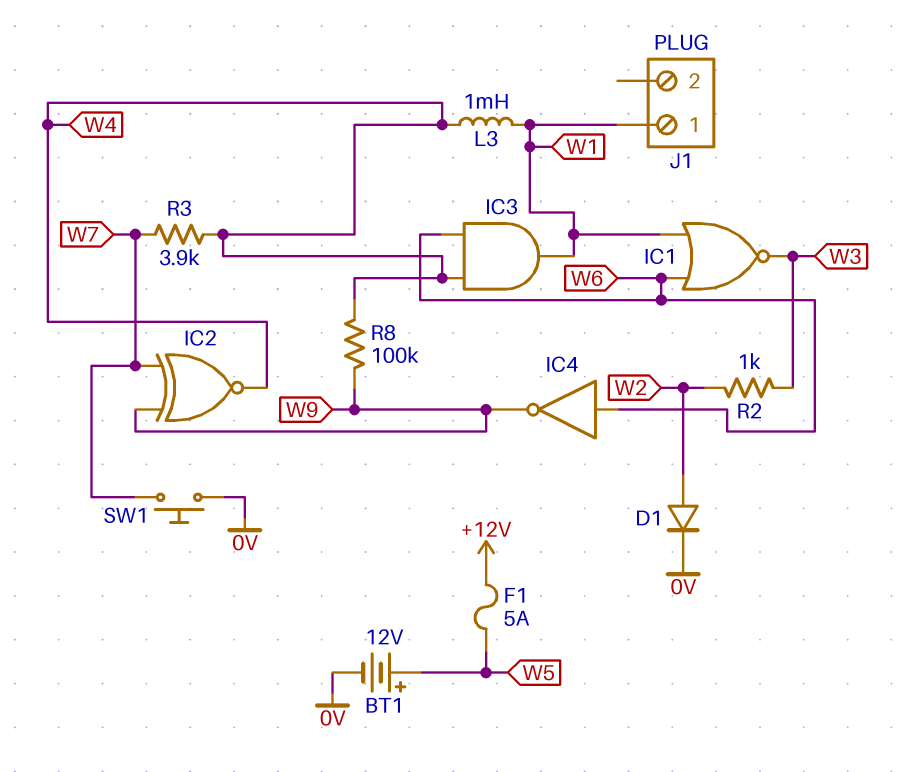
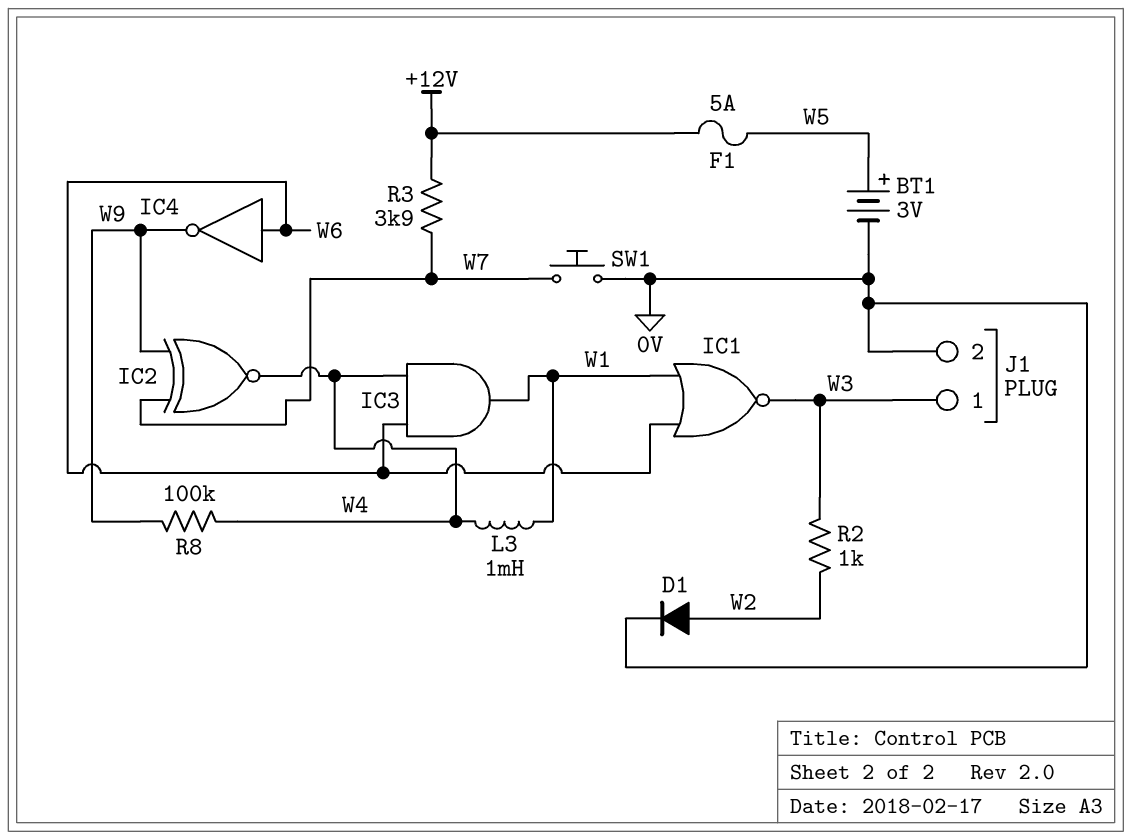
BT1: 12V (plus W5, minus 0V) -> 3V (plus W5, minus 0V)
J1 pin 1: W1 -> W3
J1 pin 2: none -> 0V
R3: 3.9k (W4, W7) -> 3.9k (+12V, W7)

